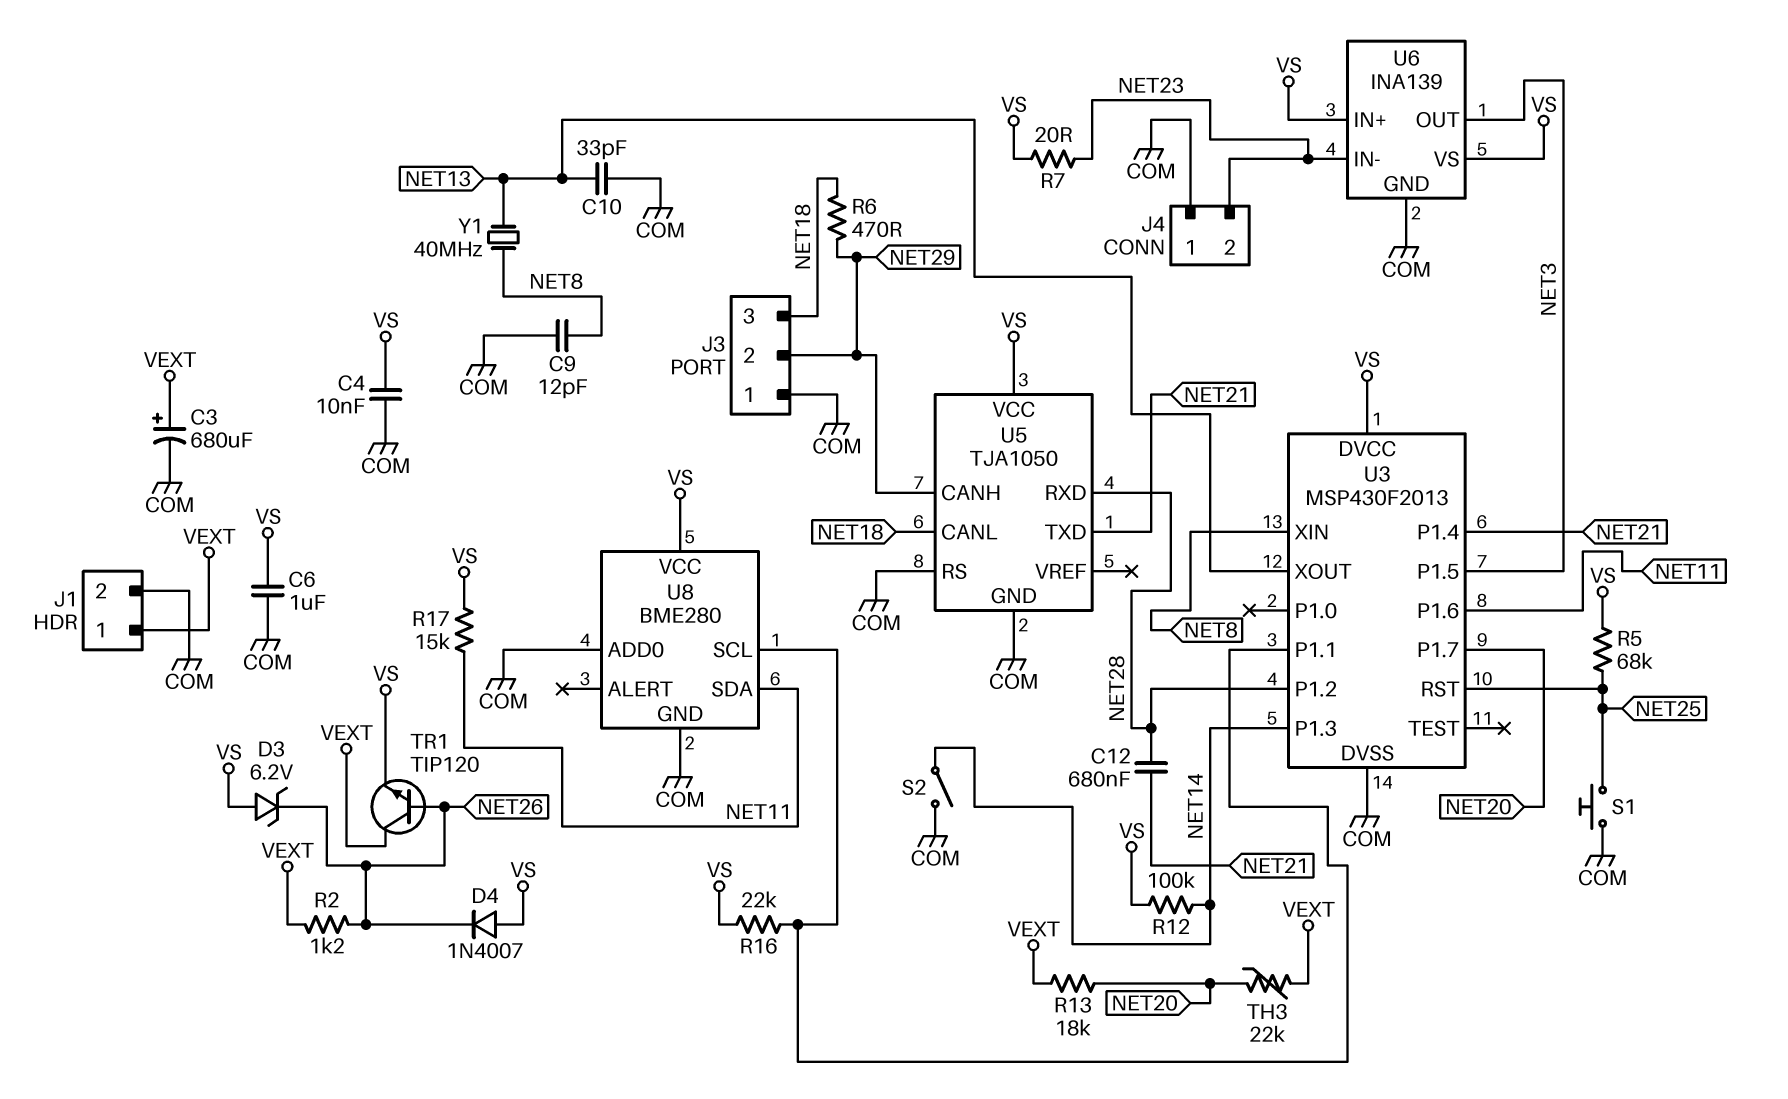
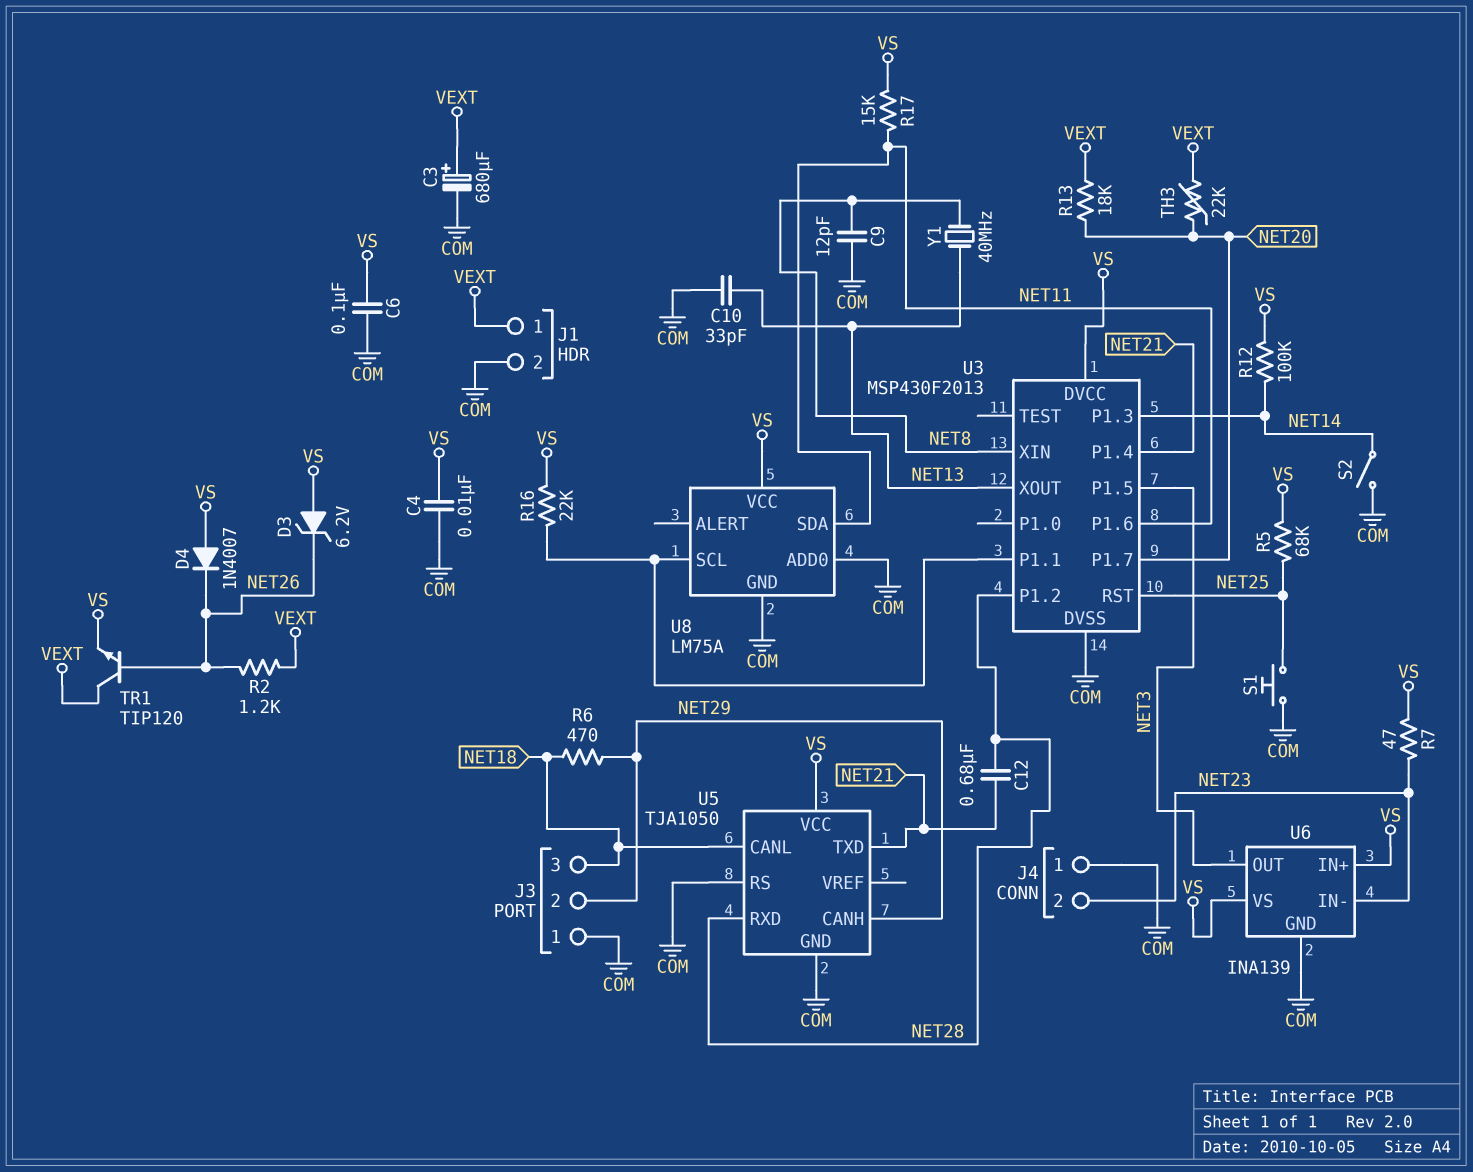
C6: 1uF (COM, VS) -> 100nF (COM, VS)
R7: 20 (NET23, VS) -> 47 (NET23, VS)
U8: BME280 -> LM75A

